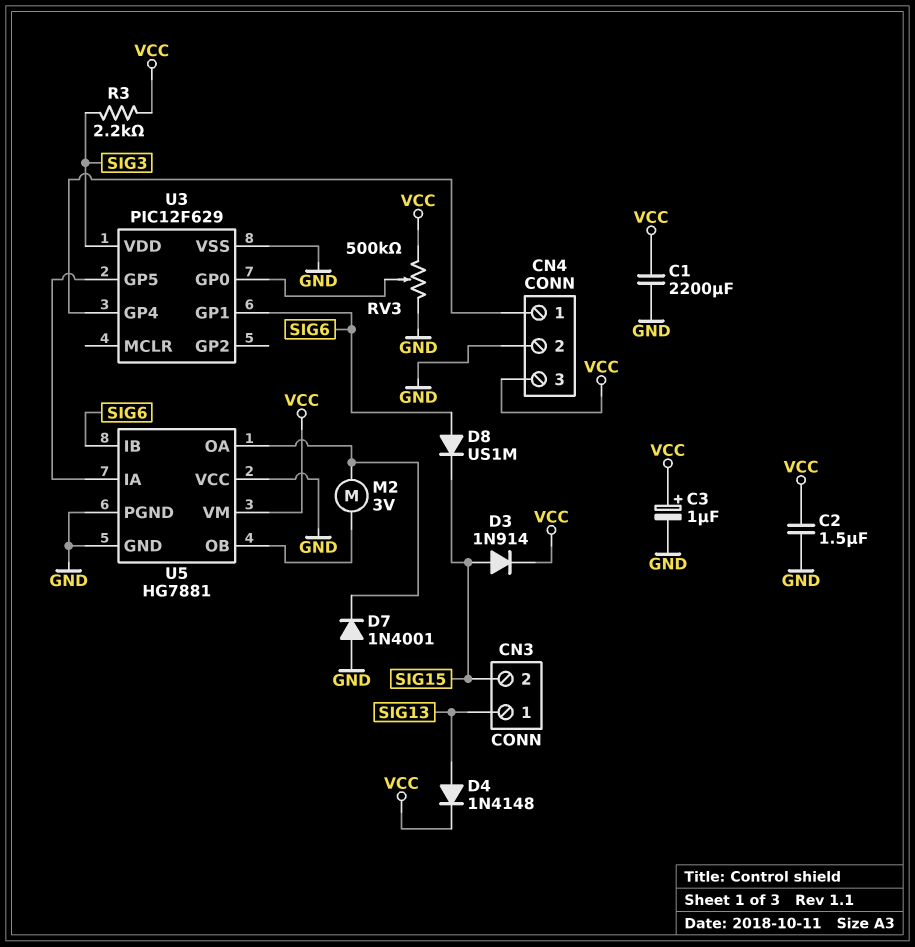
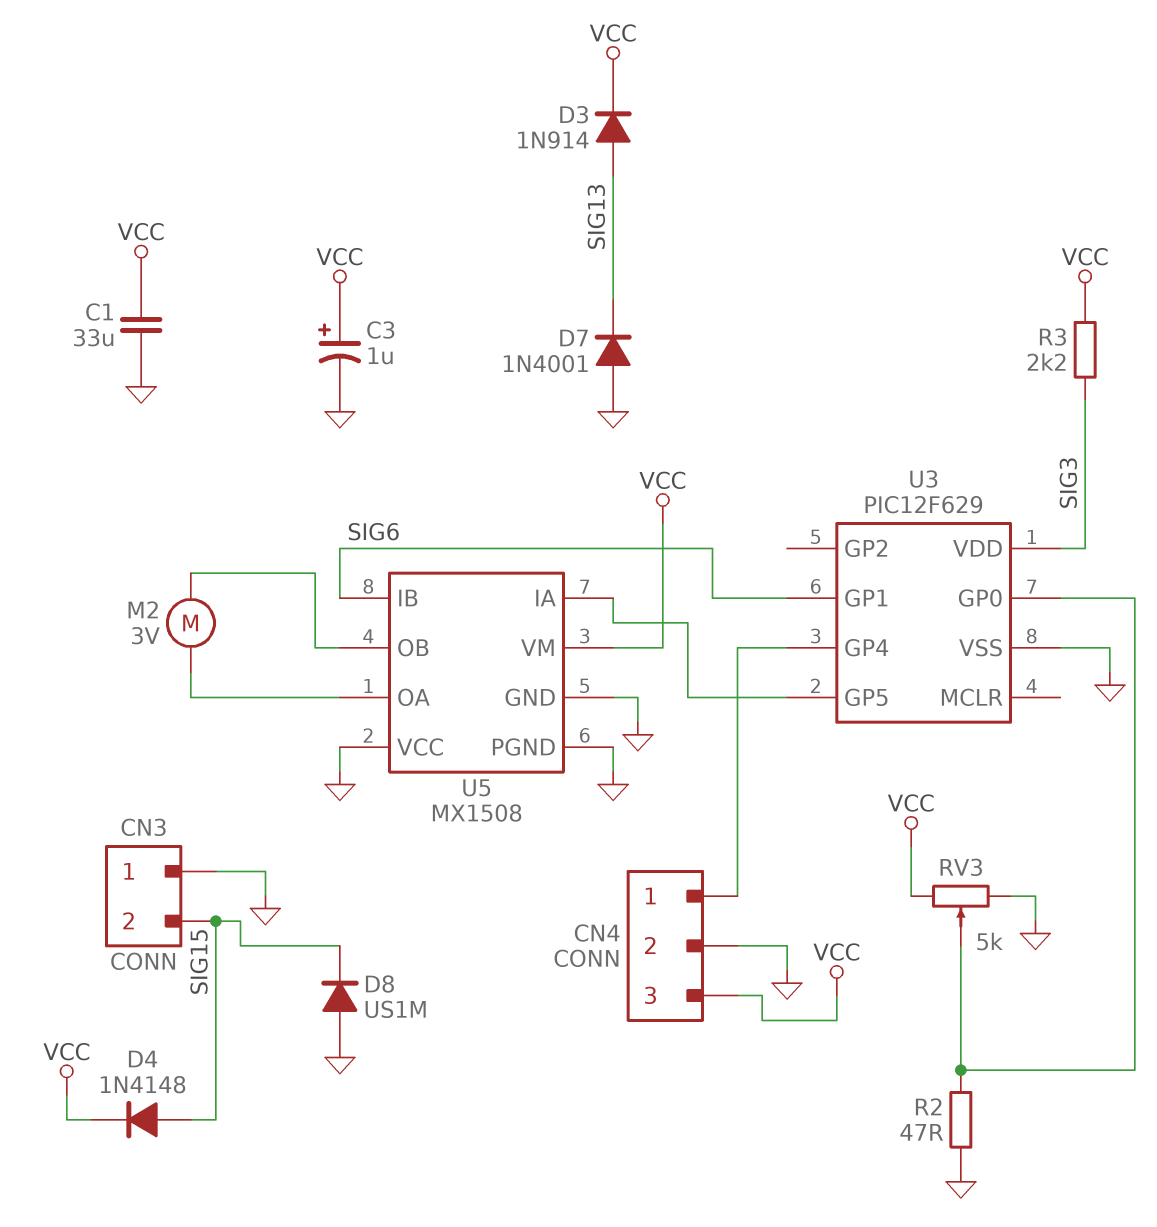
C1: 2200uF (GND, VCC) -> 33uF (GND, VCC)
C2: 1.5uF (GND, VCC) -> none
CN3 pin 1: SIG13 -> GND
D3: diode 1N914 (A SIG15, K VCC) -> diode 1N914 (A SIG13, K VCC)
D4: diode 1N4148 (A SIG13, K VCC) -> diode 1N4148 (A SIG15, K VCC)
D7: diode 1N4001 (A GND, K U5/OA) -> diode 1N4001 (A GND, K SIG13)
D8: diode US1M (A SIG6, K SIG15) -> diode US1M (A GND, K SIG15)
R2: none -> 47 (GND, U3/GP0)
RV3: 500k (GND, VCC, wiper U3/GP0) -> 5k (GND, VCC, wiper U3/GP0)
U5: HG7881 -> MX1508

